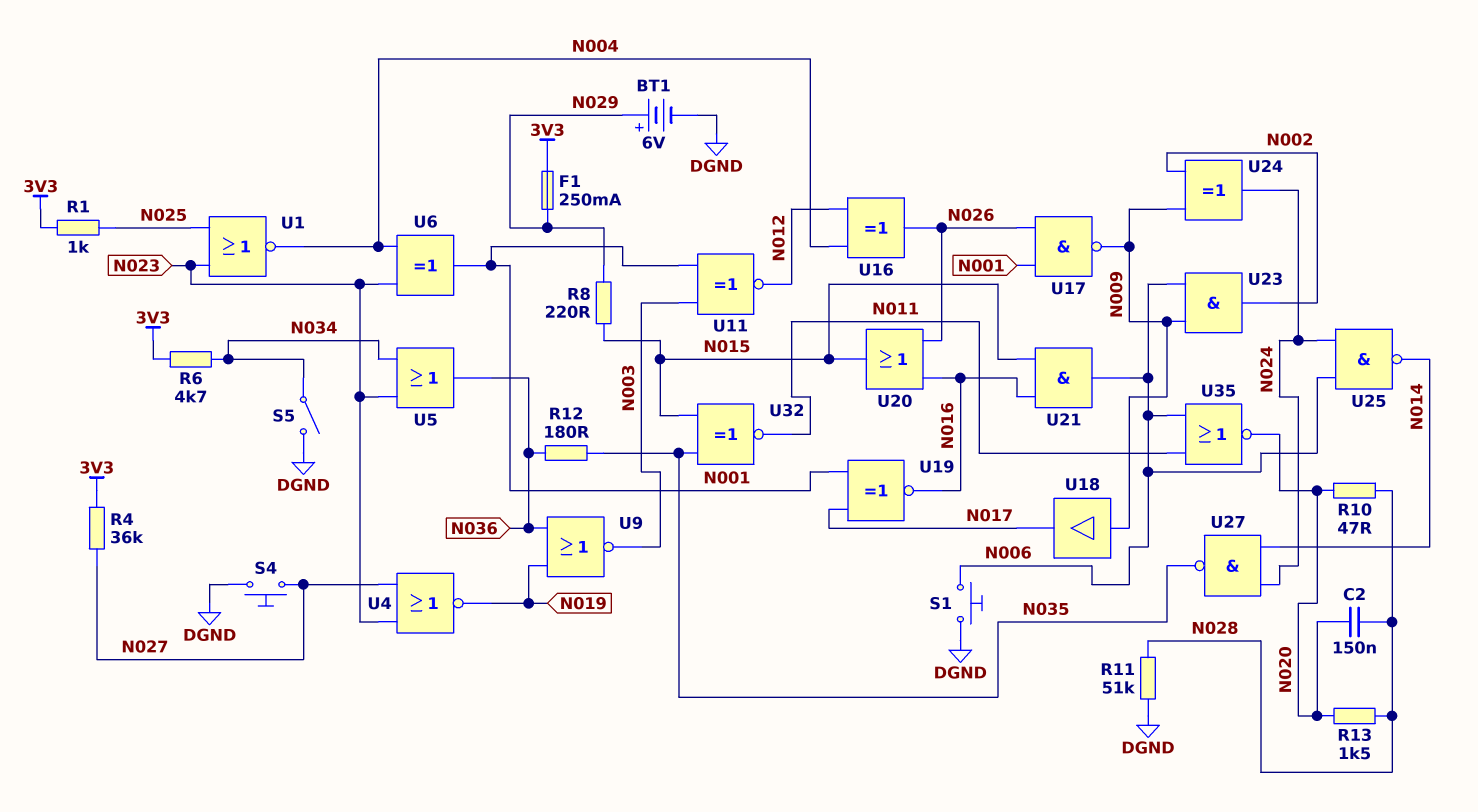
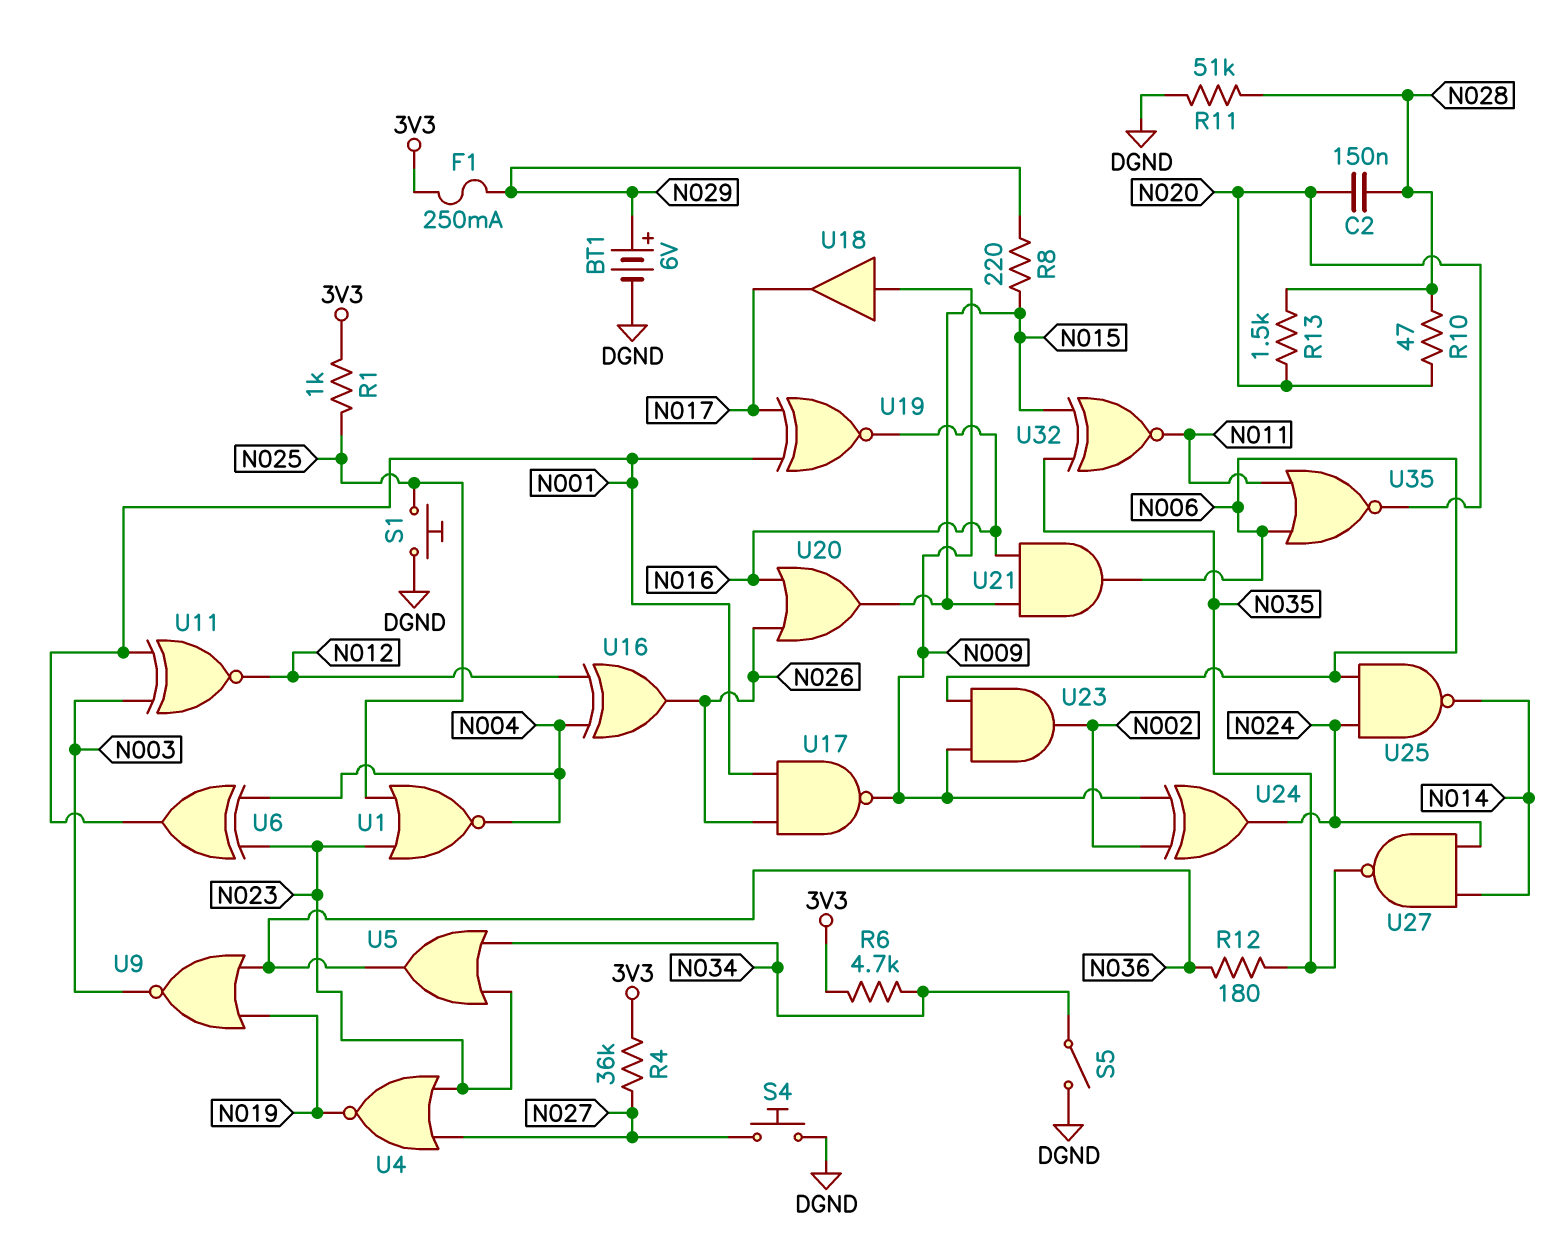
S1: button (DGND, N006) -> button (DGND, N025)

